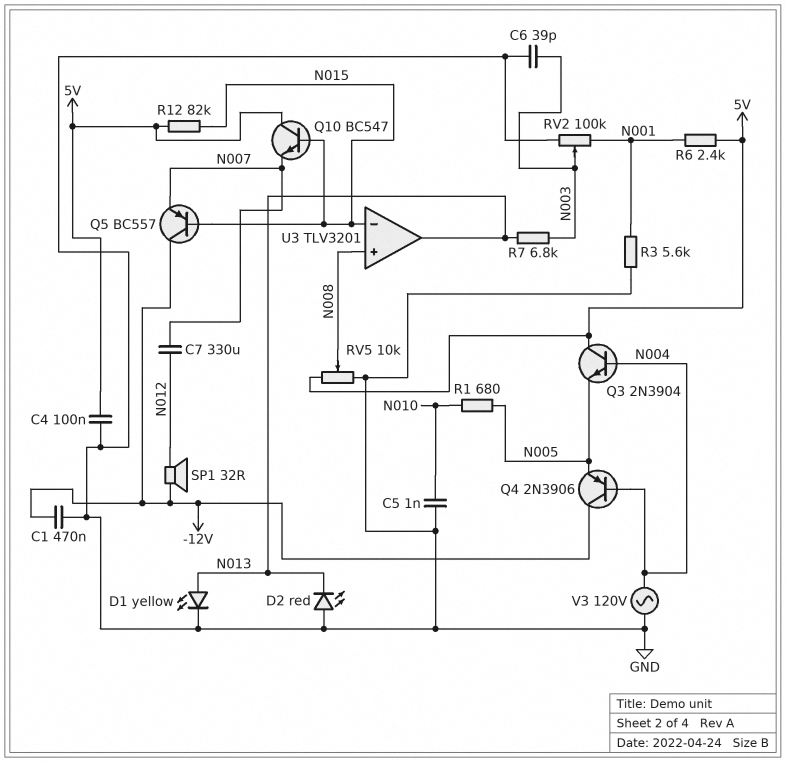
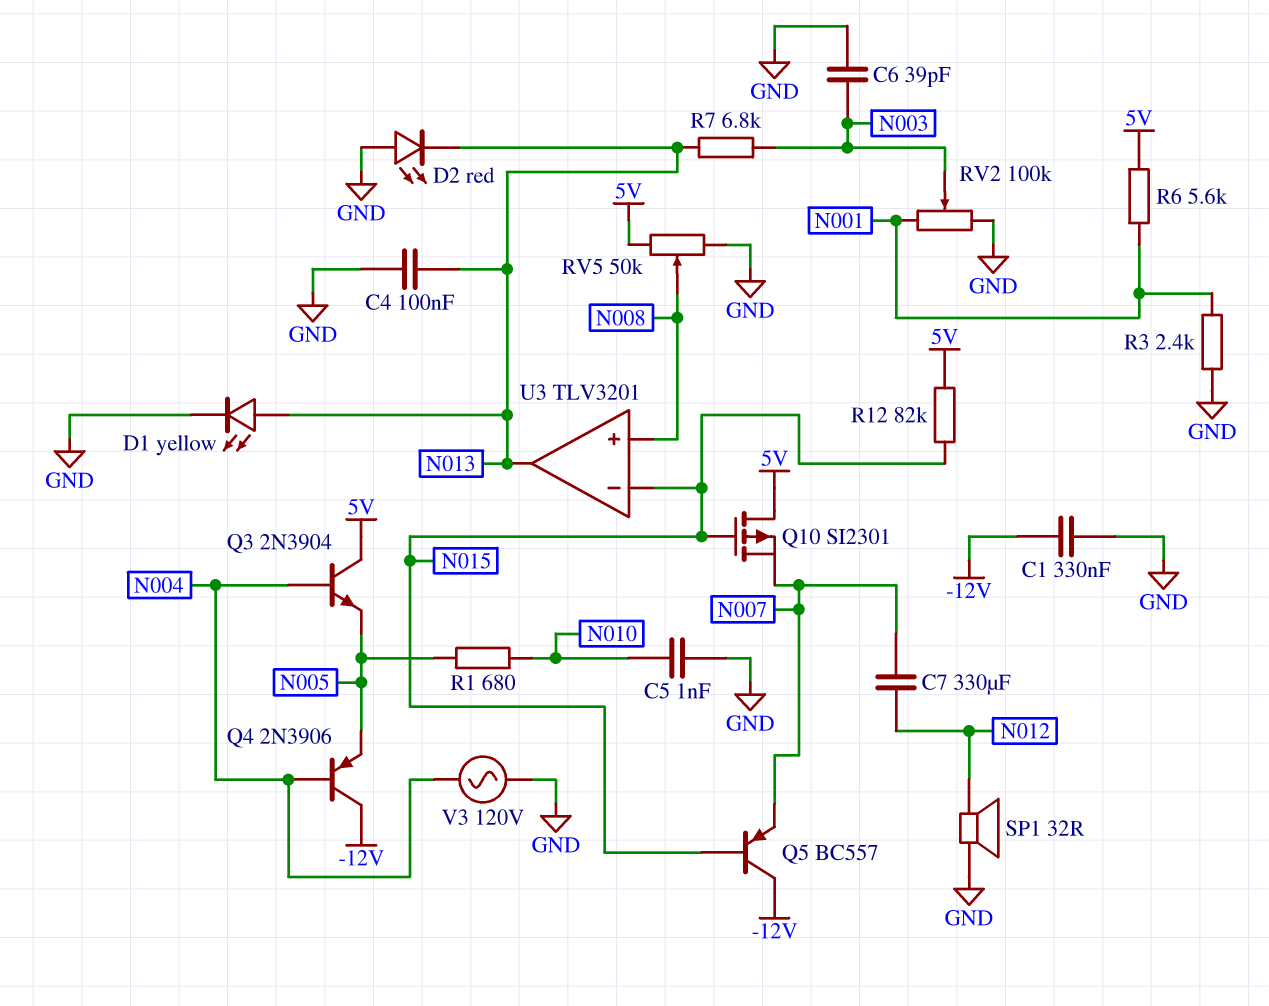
C1: 470nF (-12V, GND) -> 330nF (-12V, GND)
C4: 100nF (5V, GND) -> 100nF (GND, N013)
Q10: NPN BC547 (B N015, C 5V, E N007) -> PMOS SI2301 (G N015, D 5V, S N007)
R3: 5.6k (GND, N001) -> 2.4k (GND, N001)
R6: 2.4k (5V, N001) -> 5.6k (5V, N001)
RV5: 10k (5V, GND, wiper N008) -> 50k (5V, GND, wiper N008)
SP1: speaker 32R (-12V, N012) -> speaker 32R (GND, N012)

